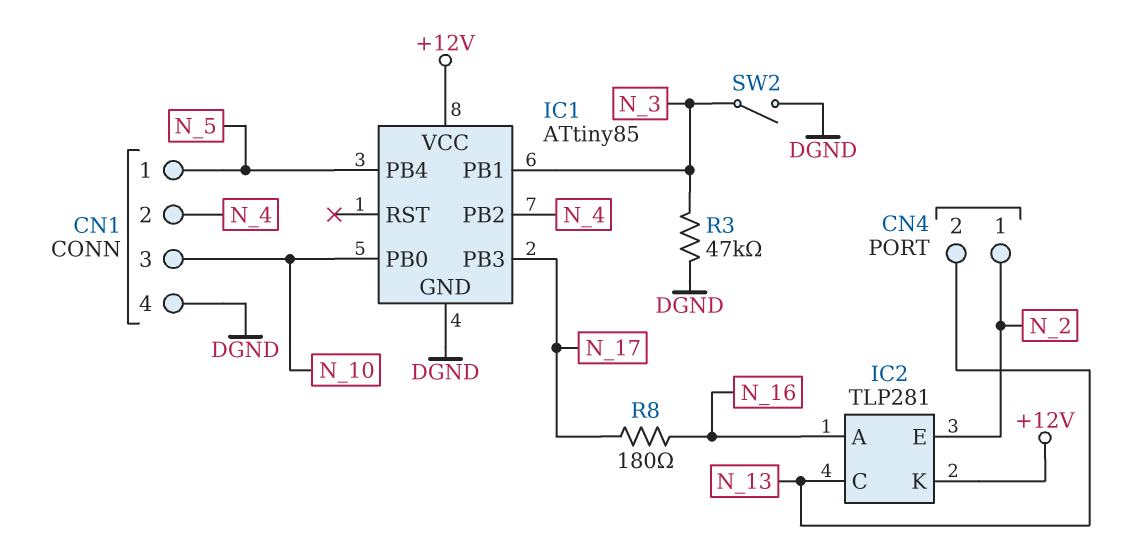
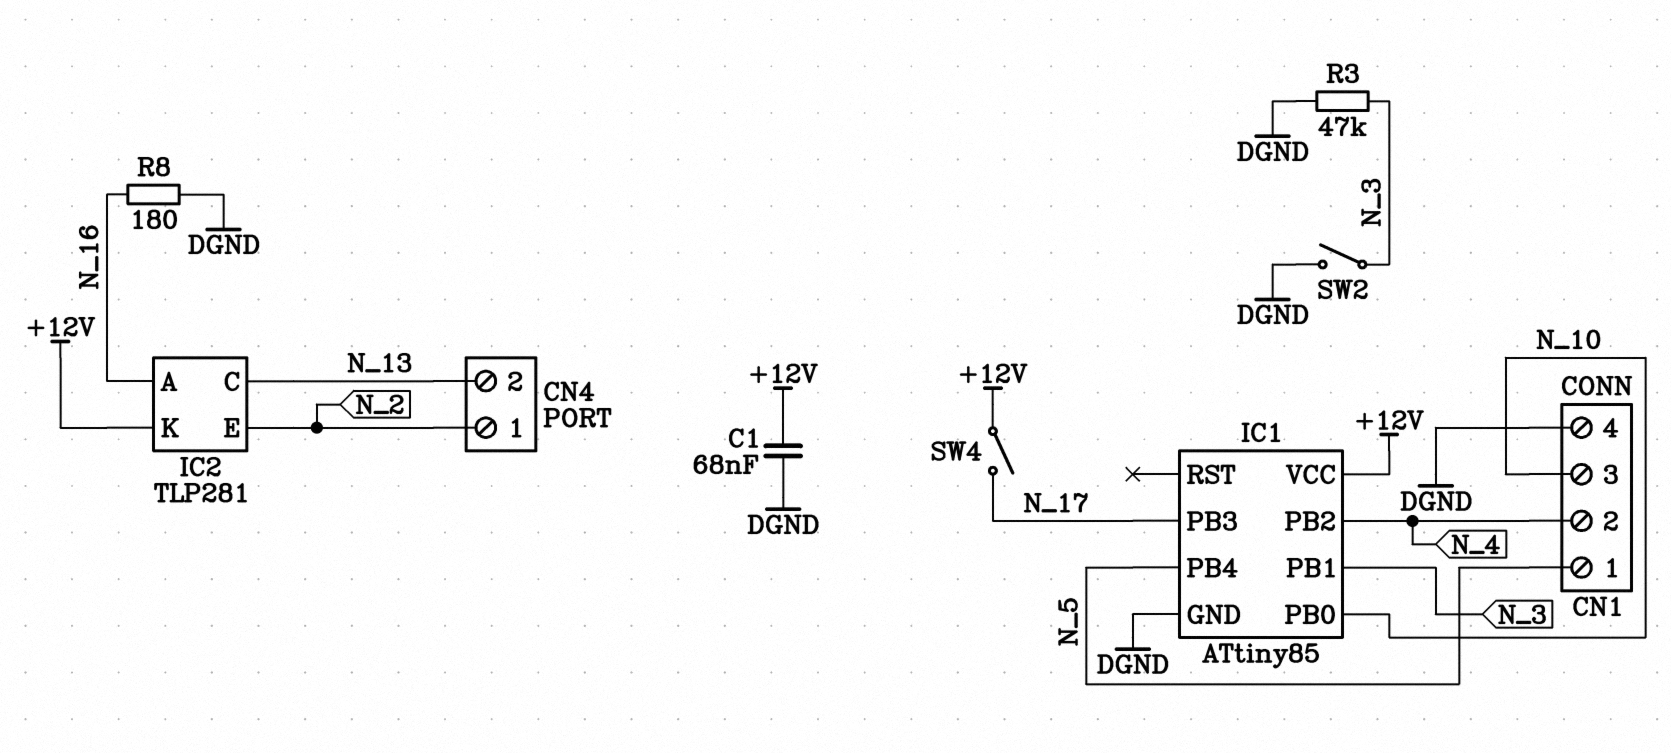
C1: none -> 68nF (+12V, DGND)
R8: 180 (N_16, N_17) -> 180 (DGND, N_16)
SW4: none -> switch (+12V, N_17)

